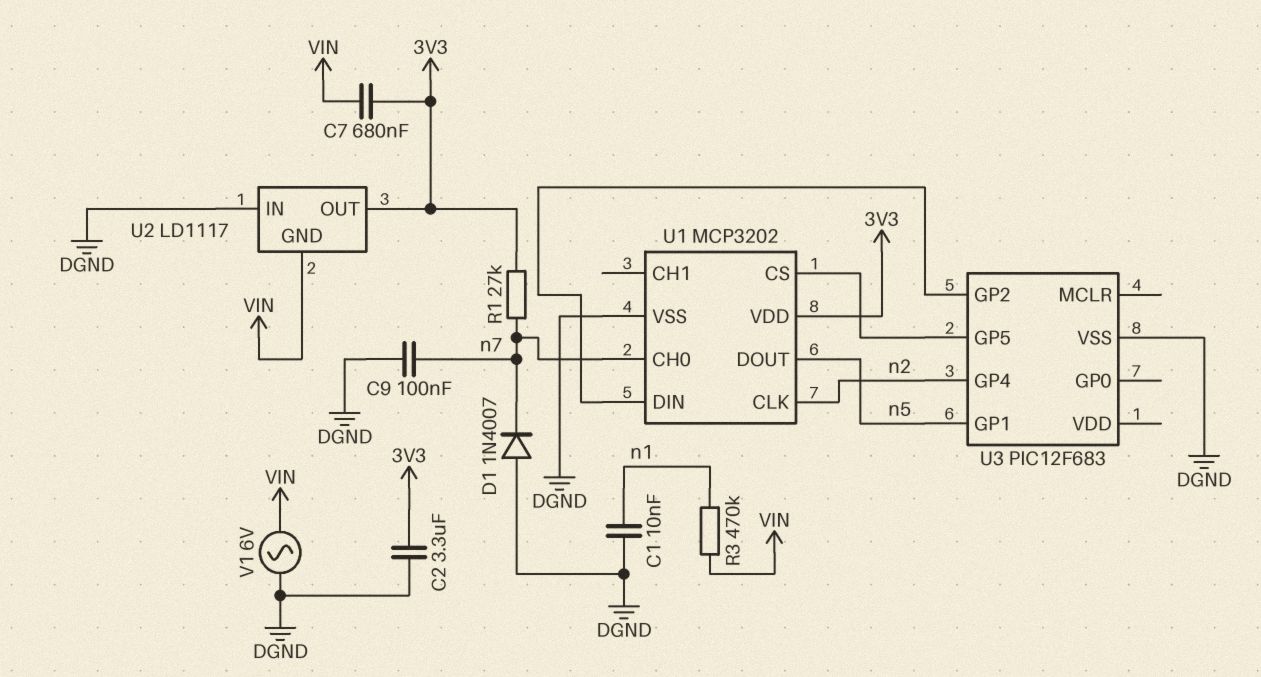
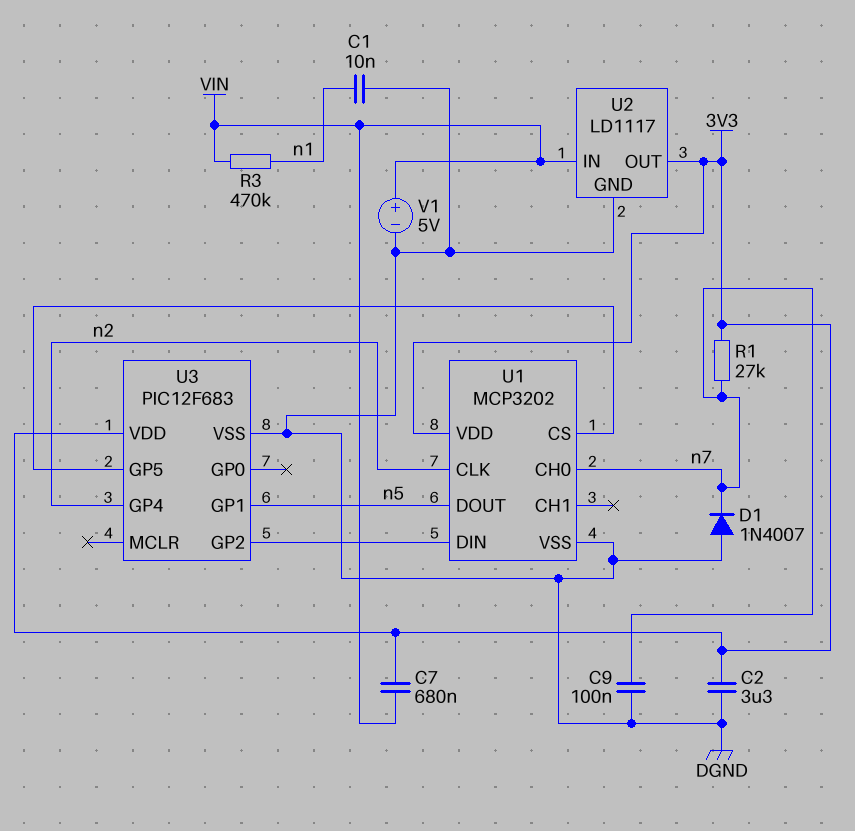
U2 pin GND: VIN -> DGND
U2 pin IN: DGND -> VIN
U3 pin VDD: none -> 3V3
V1: AC 6V (DGND, VIN) -> 5V (plus VIN, minus DGND)

